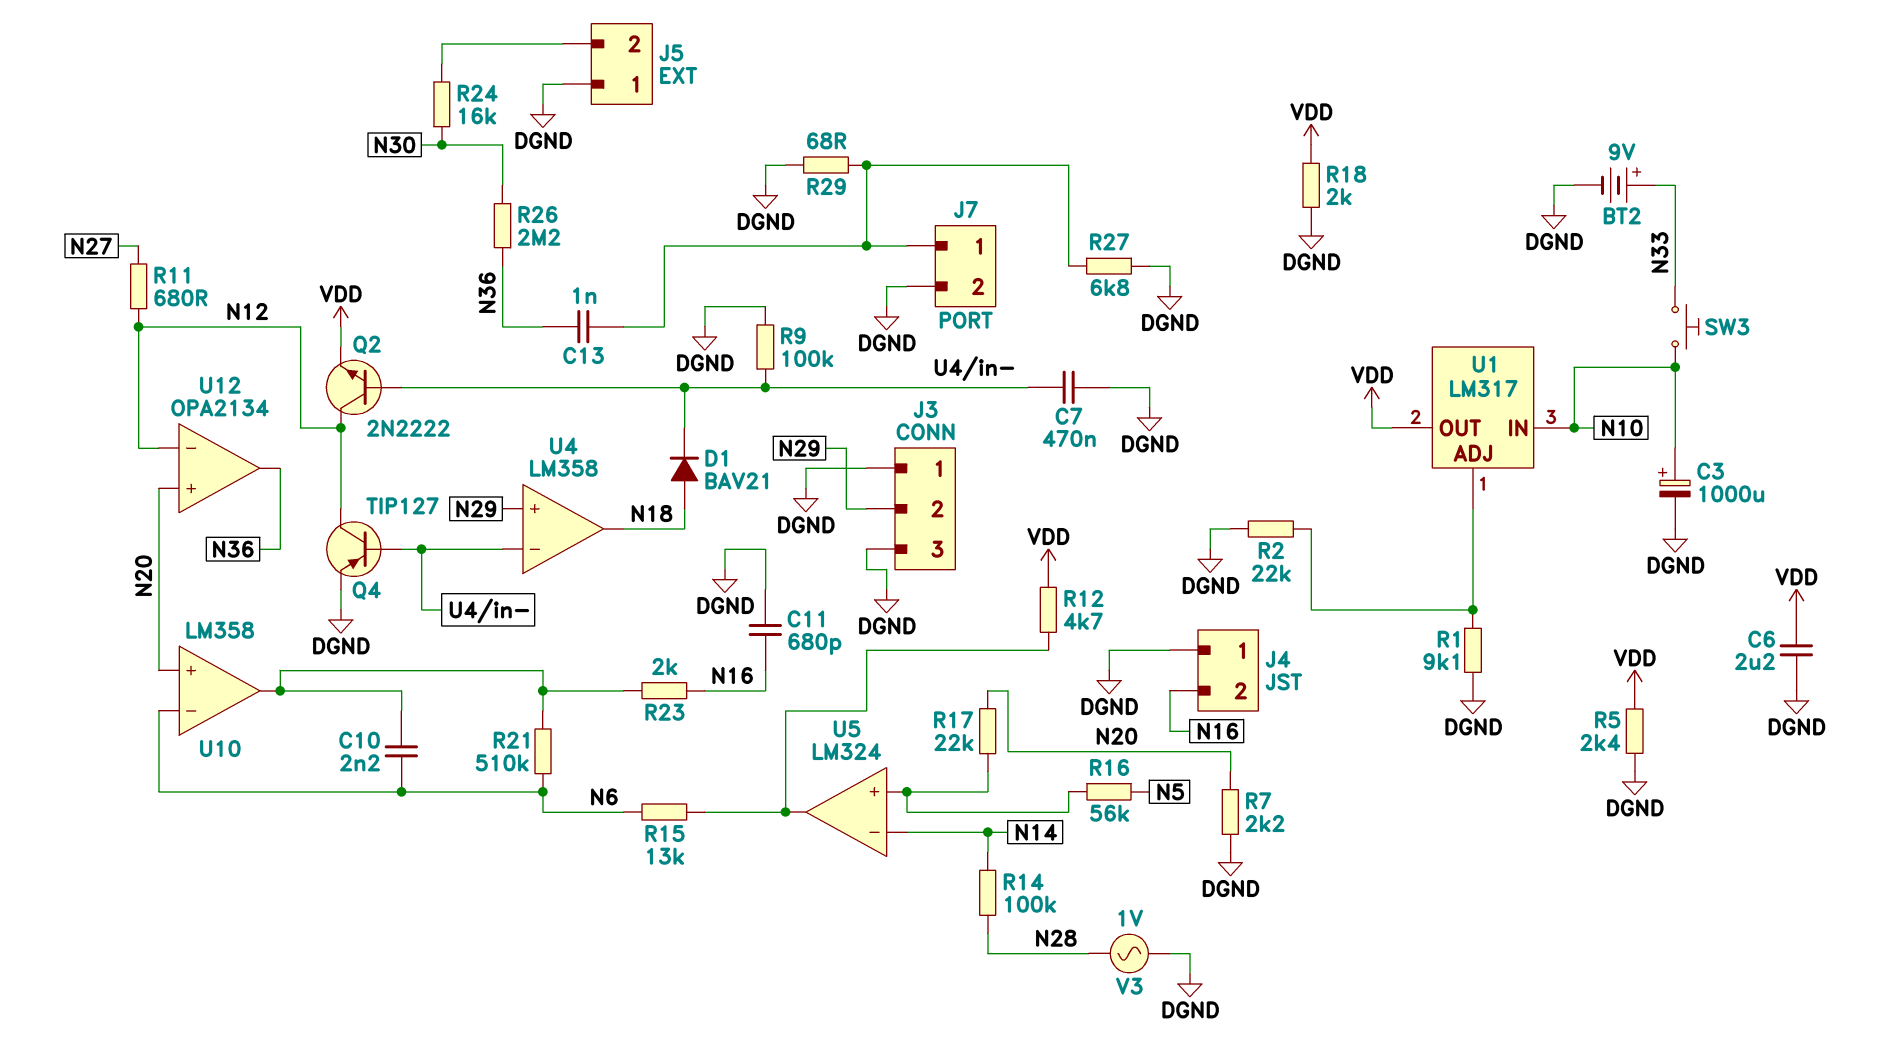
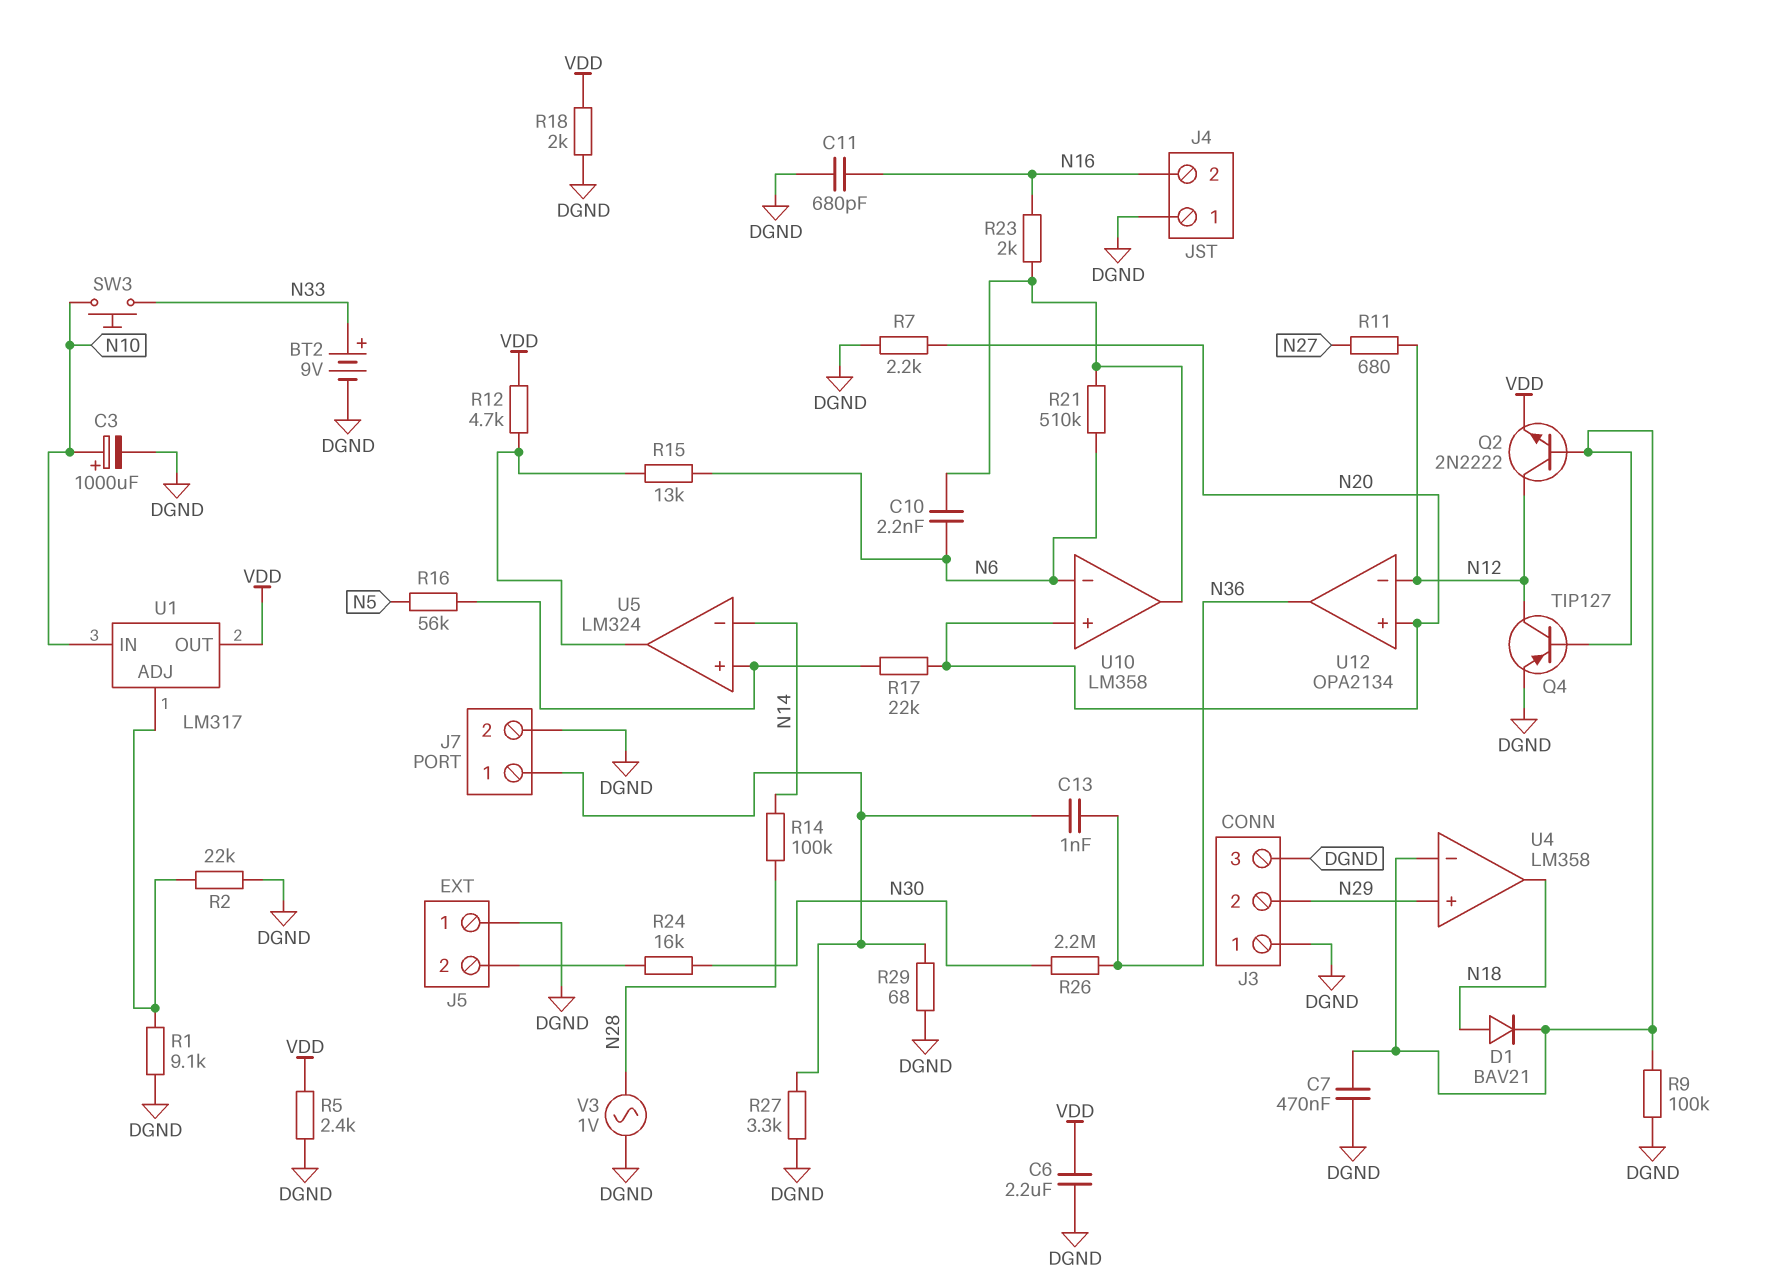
R27: 6.8k (DGND, J7/1) -> 3.3k (DGND, J7/1)

